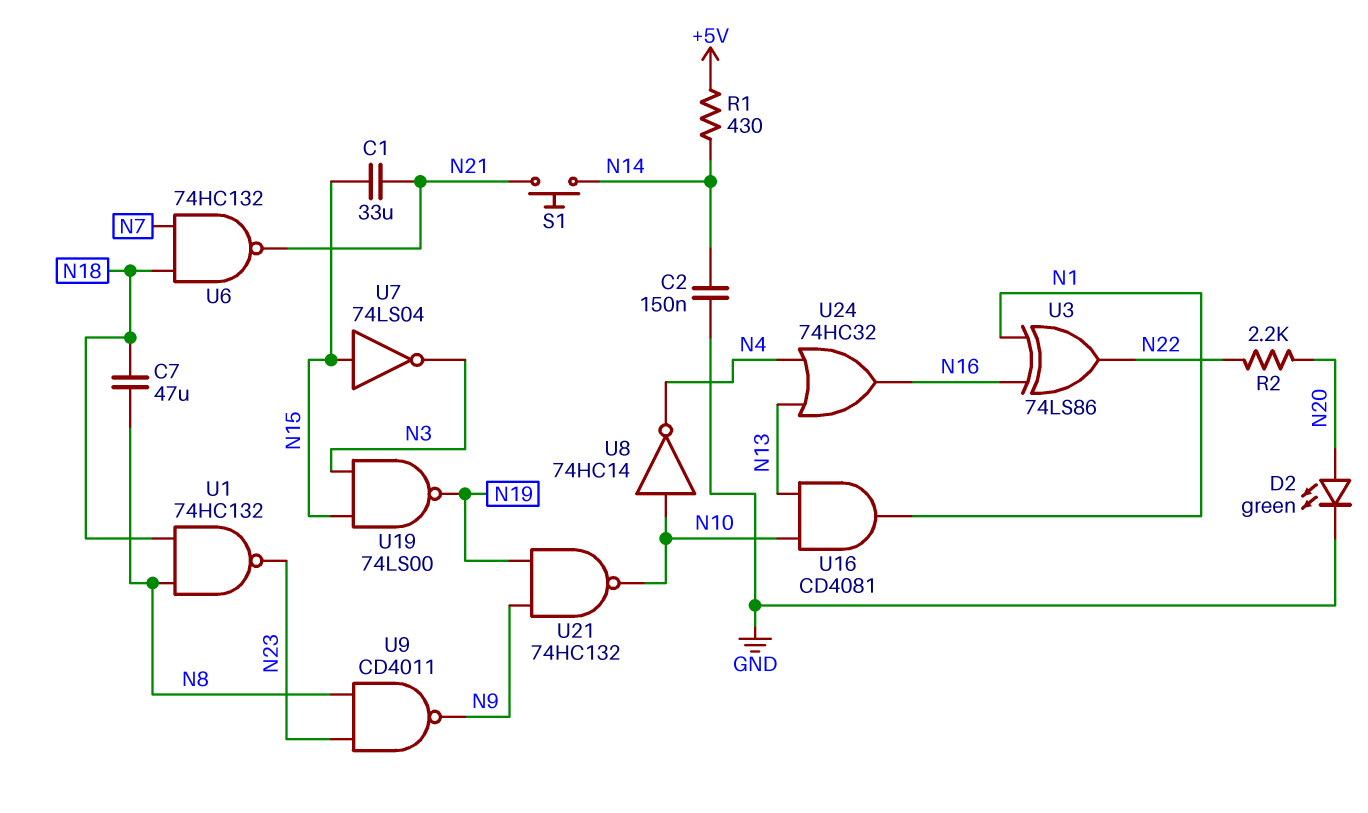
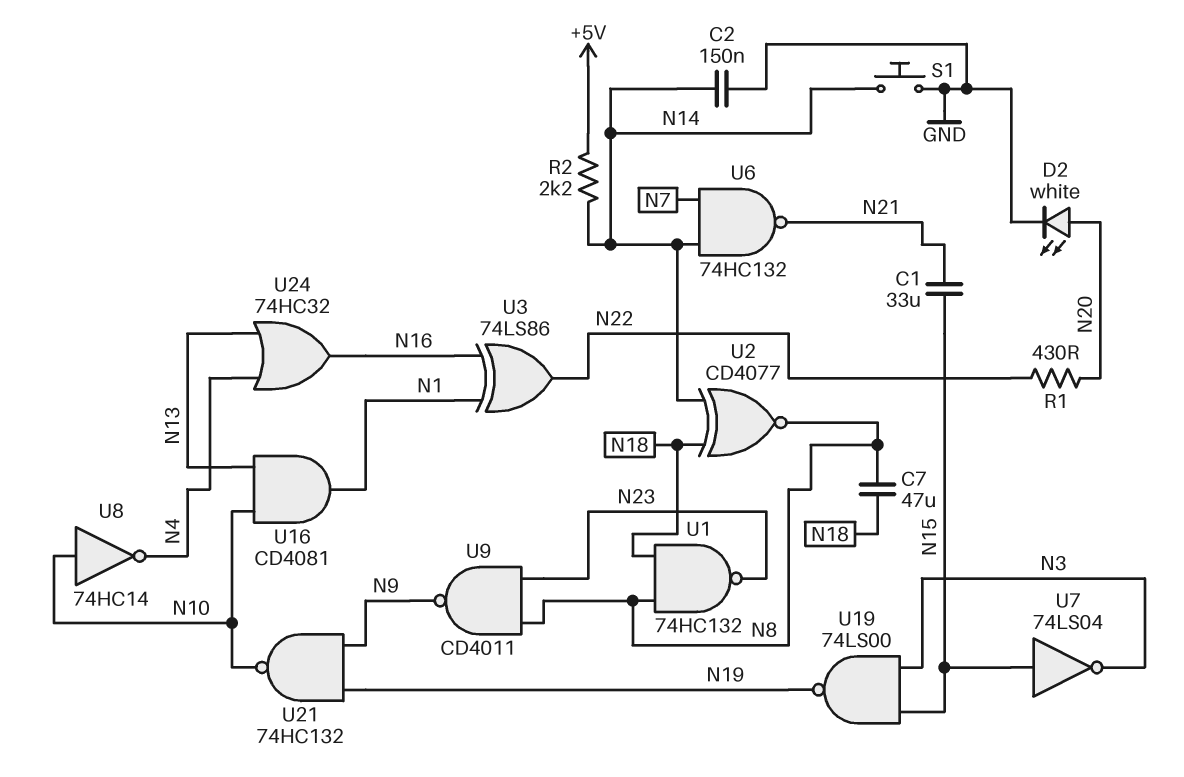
D2: LED green (A N20, K GND) -> LED white (A N20, K GND)
R1: 430 (+5V, N14) -> 430 (N20, N22)
R2: 2.2k (N20, N22) -> 2.2k (+5V, N14)
S1: button (N14, N21) -> button (GND, N14)
U2: none -> XNOR CD4077 (in N14, in N18, out N8)
U6: NAND 74HC132 (in N7, in N18, out N21) -> NAND 74HC132 (in N7, in N14, out N21)

